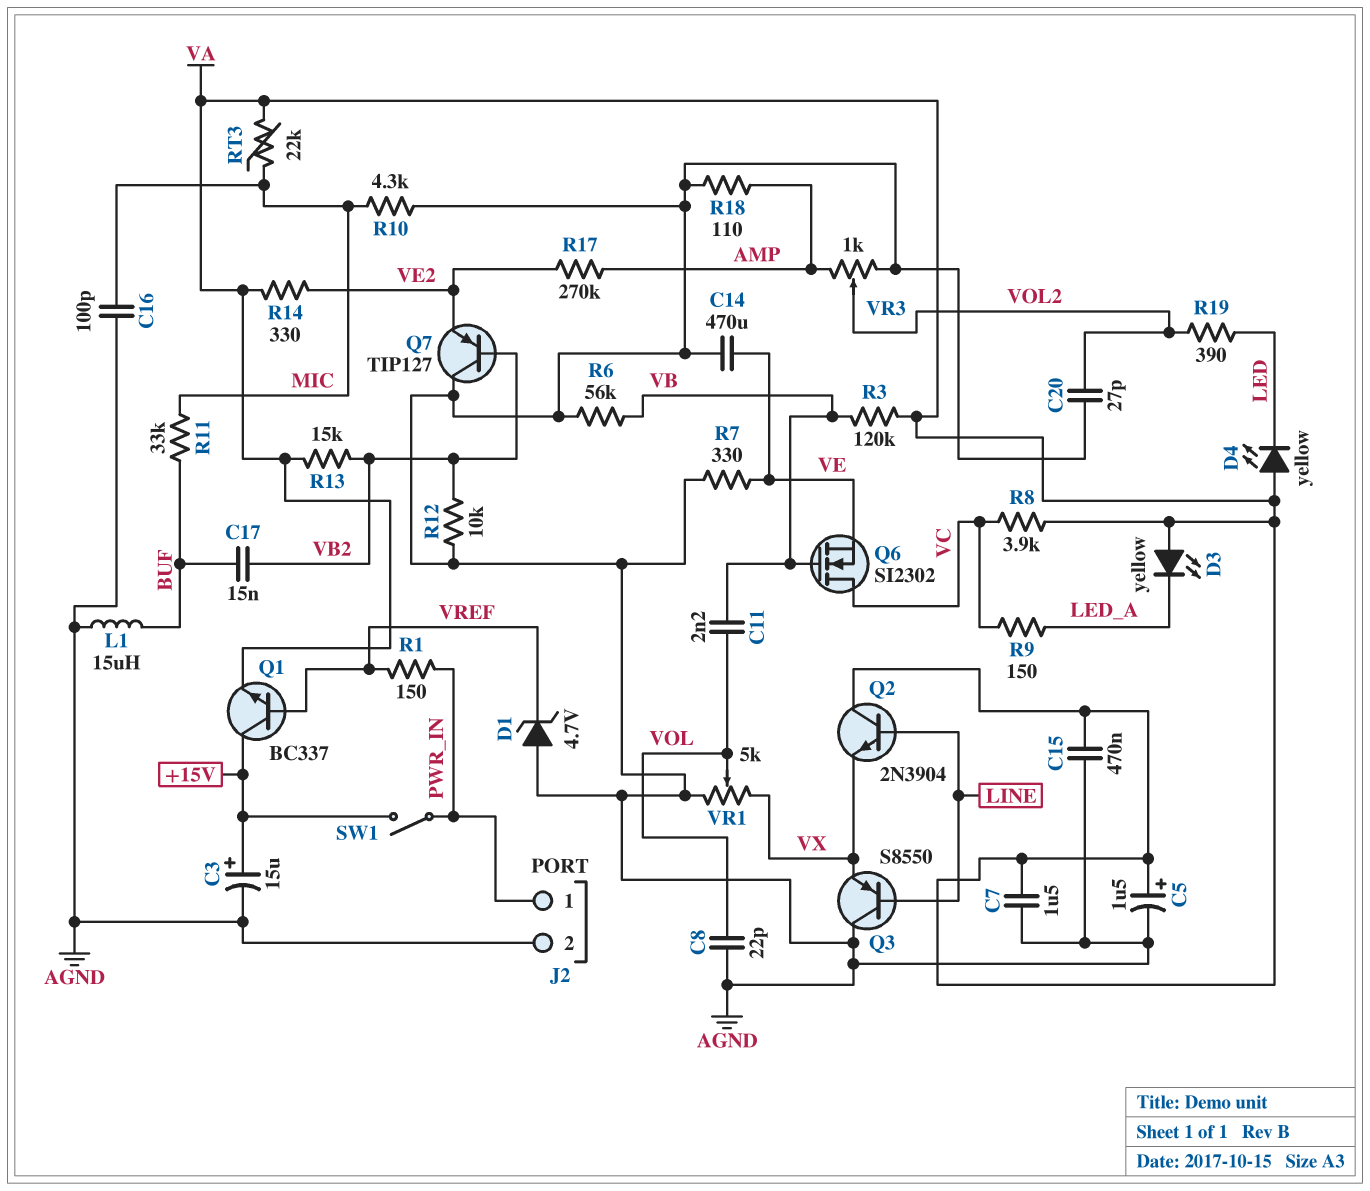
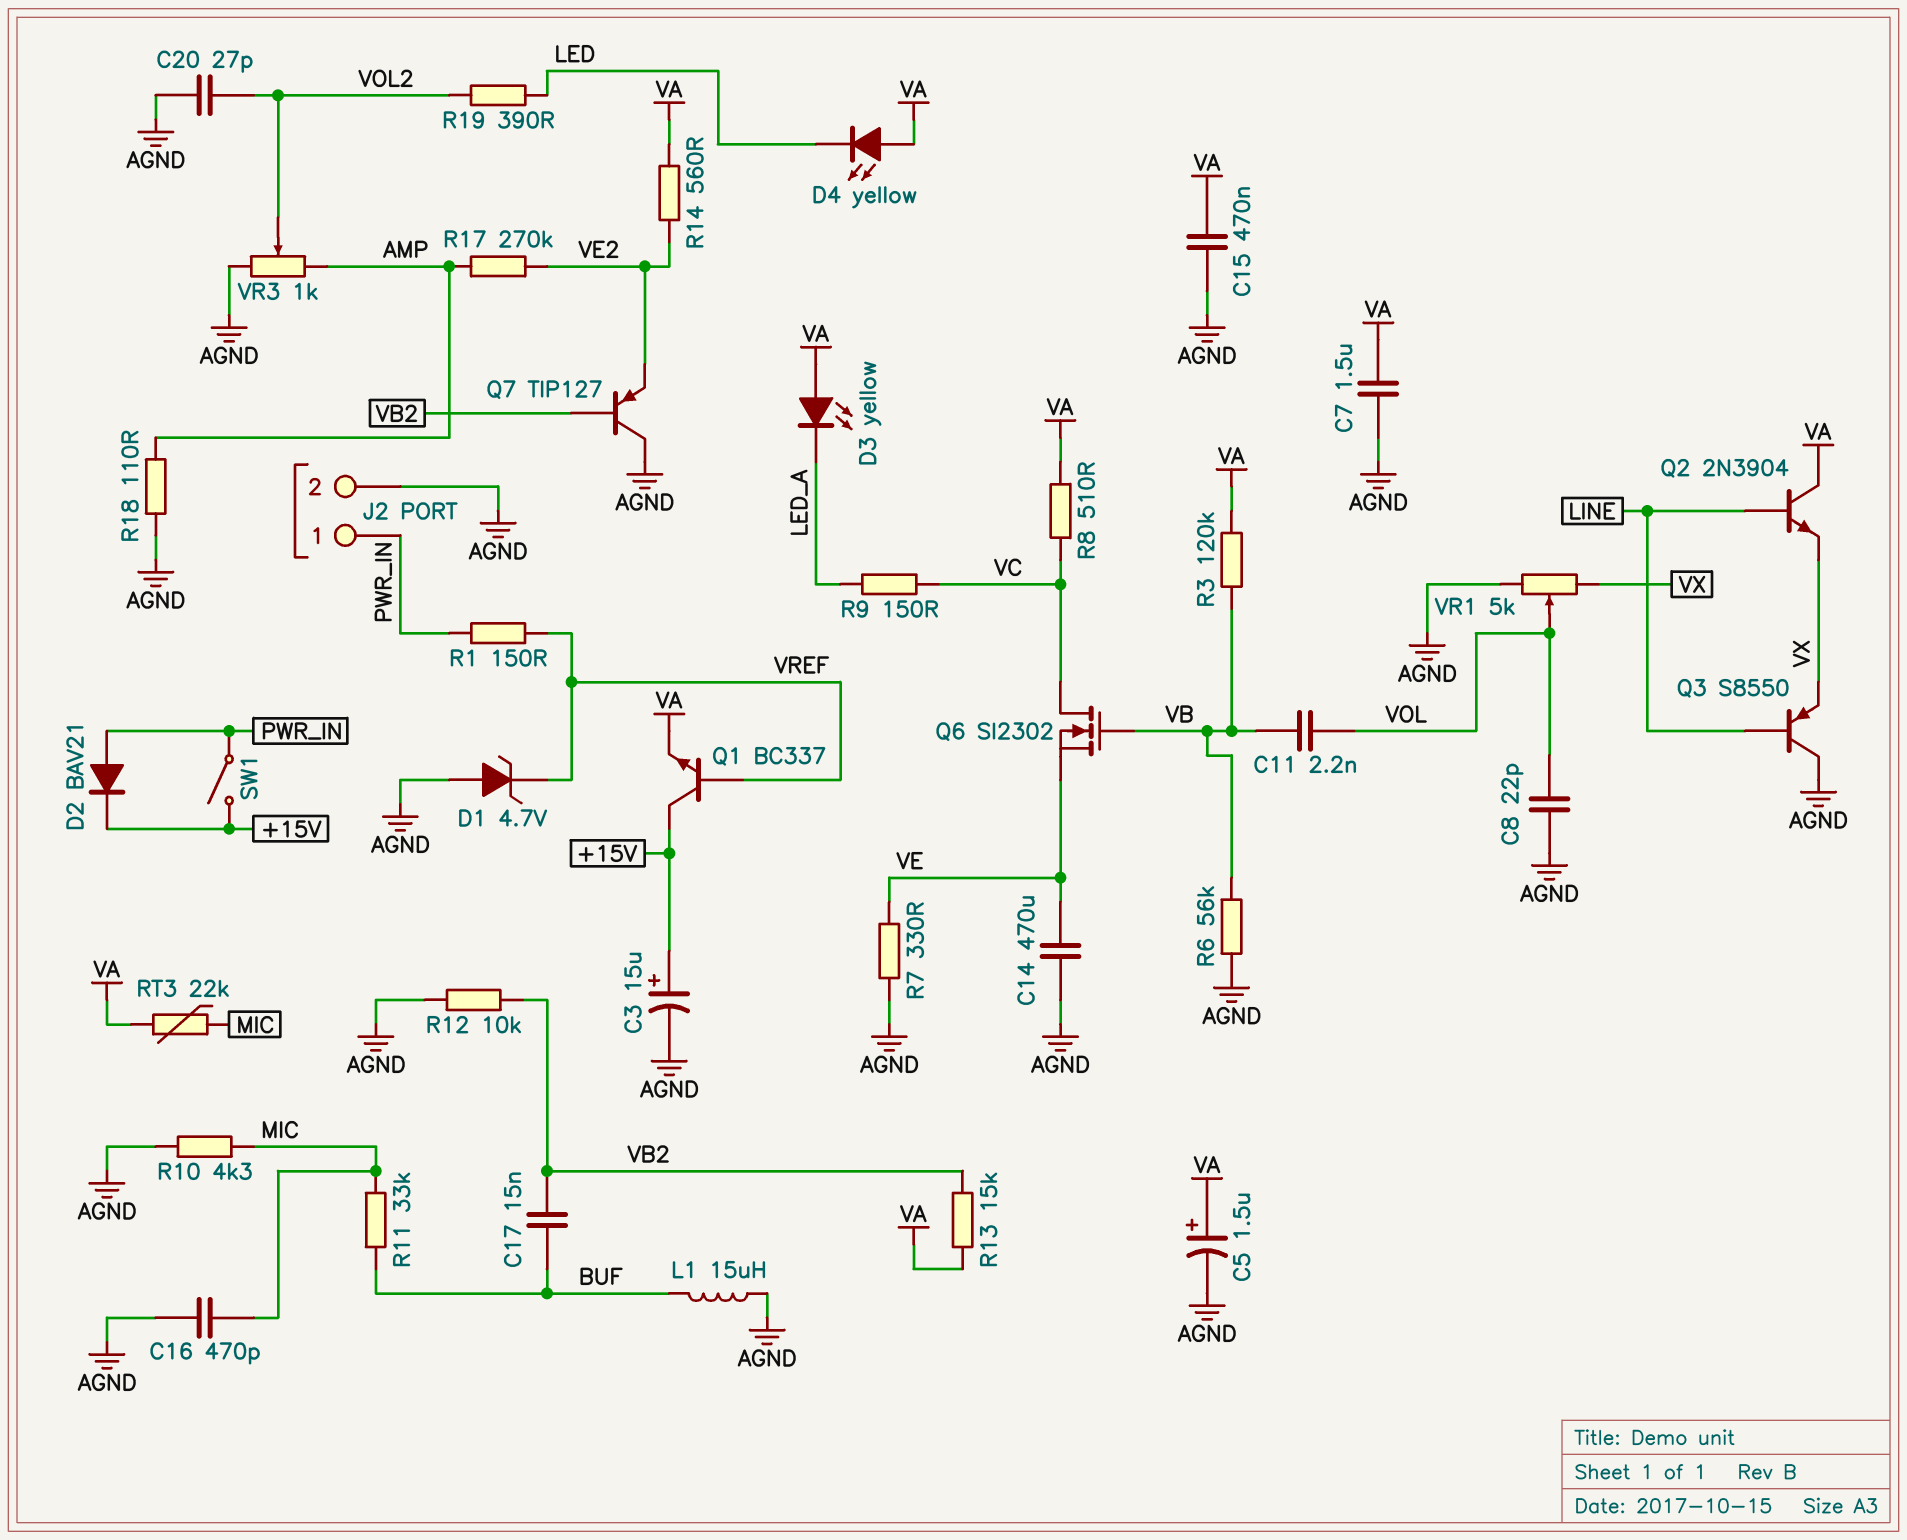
C16: 100pF (AGND, MIC) -> 470pF (AGND, MIC)
D2: none -> diode BAV21 (A PWR_IN, K +15V)
R8: 3.9k (VA, VC) -> 510 (VA, VC)
R14: 330 (VA, VE2) -> 560 (VA, VE2)

